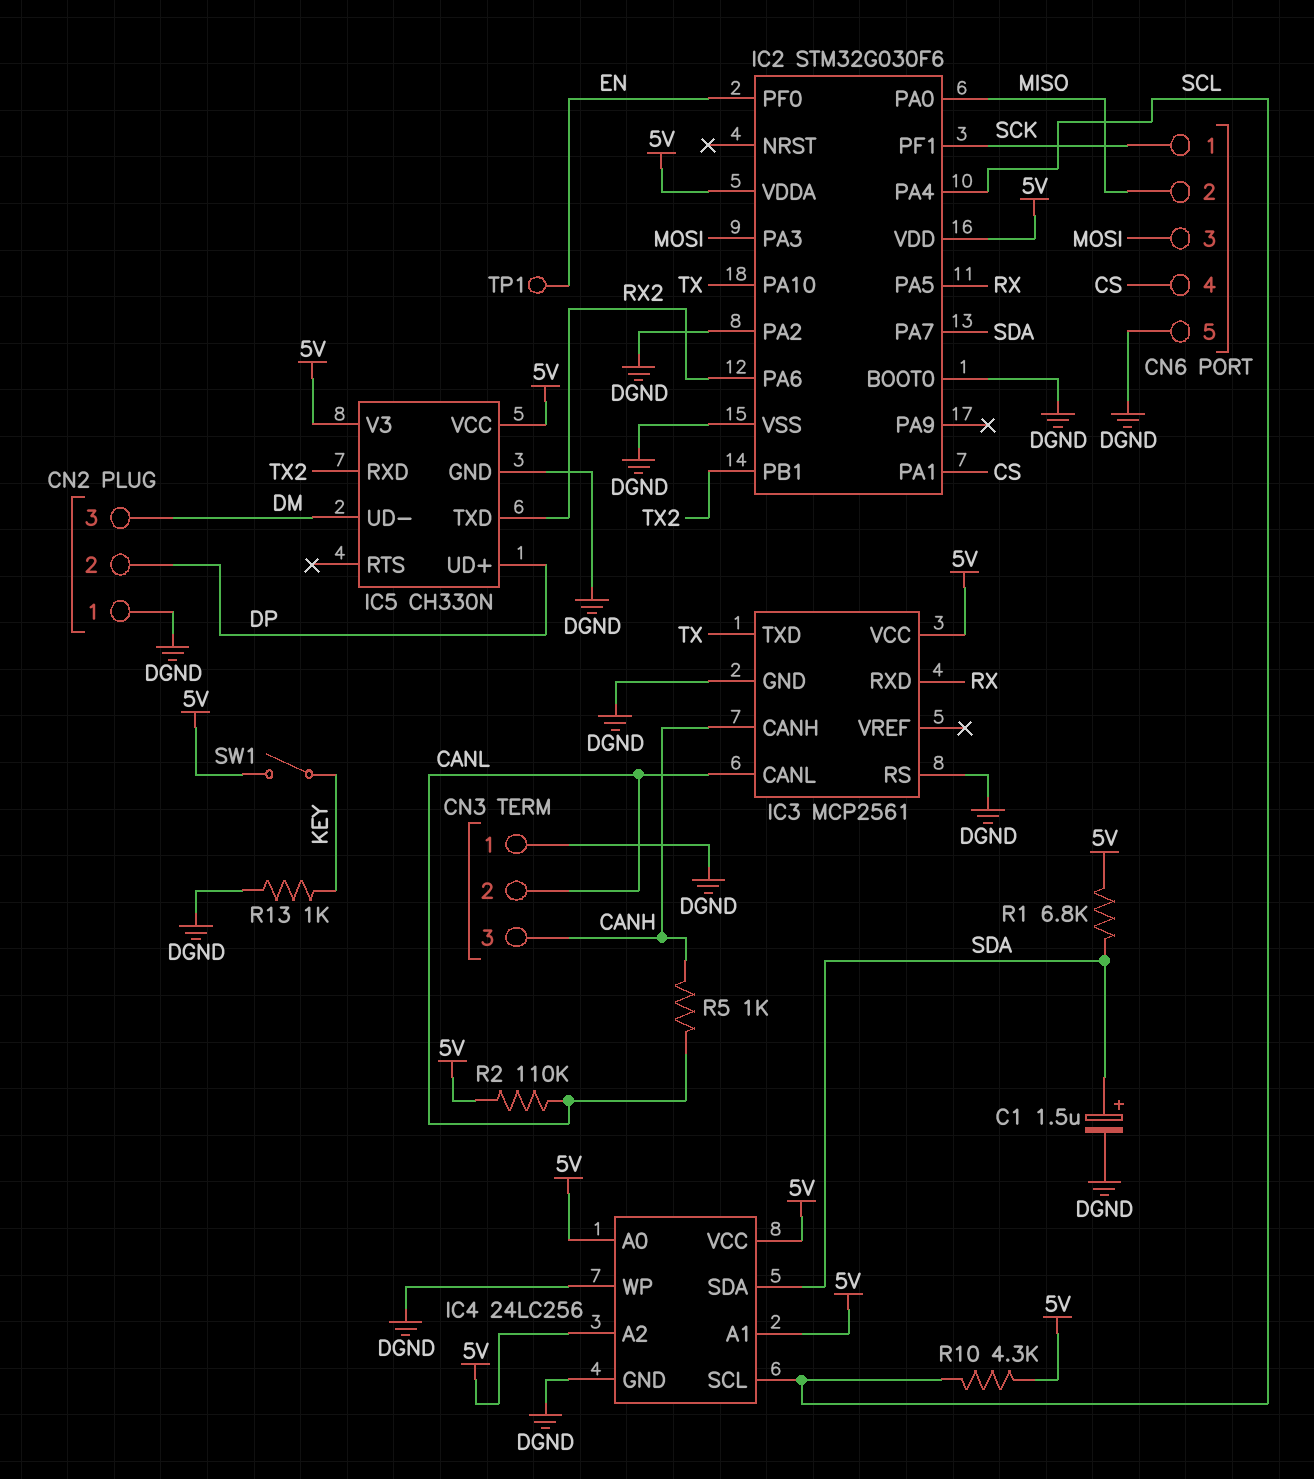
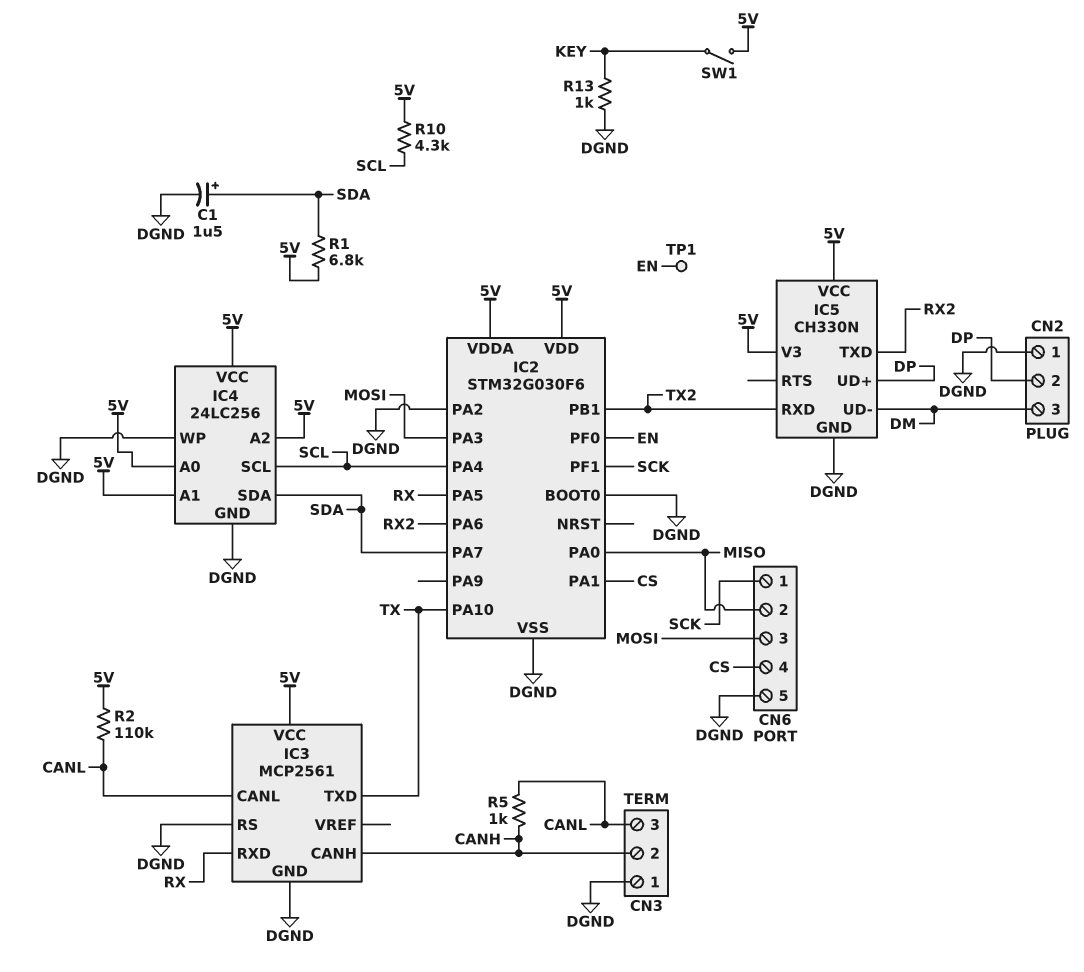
CN3 pin 2: CANL -> CANH
CN3 pin 3: CANH -> CANL

